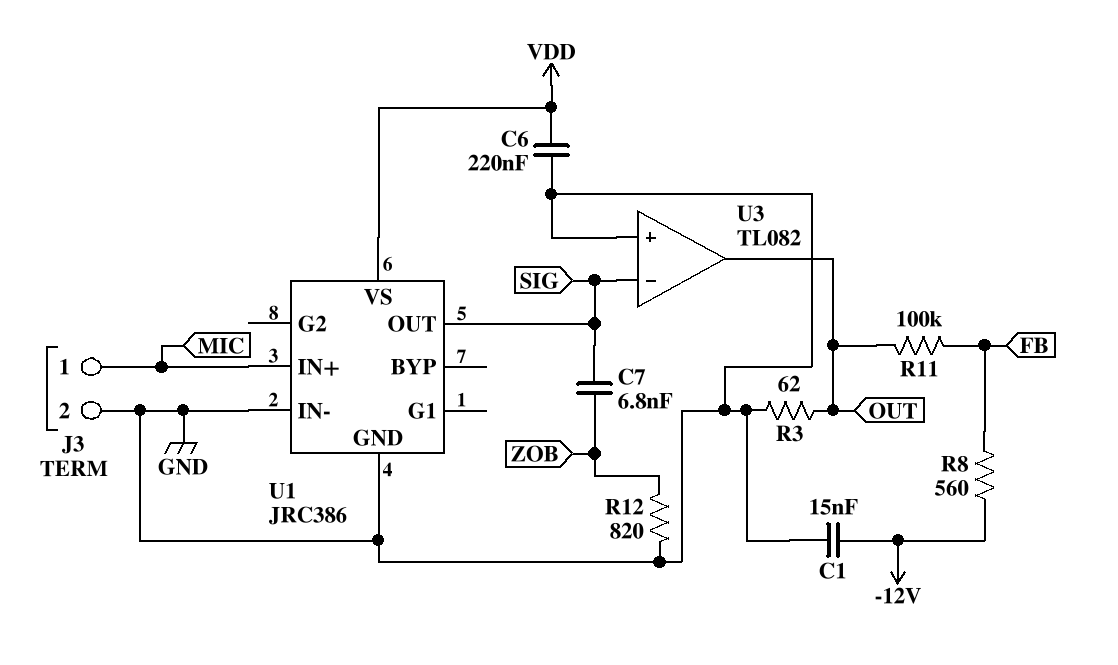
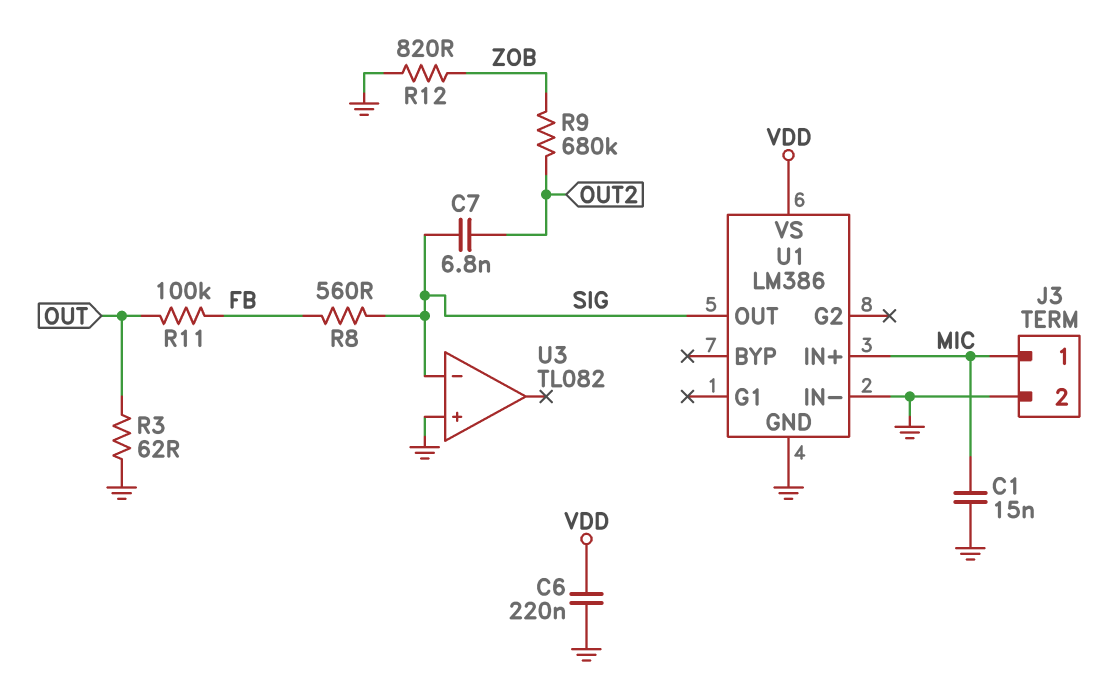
C1: 15nF (-12V, GND) -> 15nF (GND, MIC)
C7: 6.8nF (SIG, ZOB) -> 6.8nF (OUT2, SIG)
R8: 560 (-12V, FB) -> 560 (FB, SIG)
R9: none -> 680k (OUT2, ZOB)
U1: JRC386 -> LM386
U3 pin out: OUT -> none

